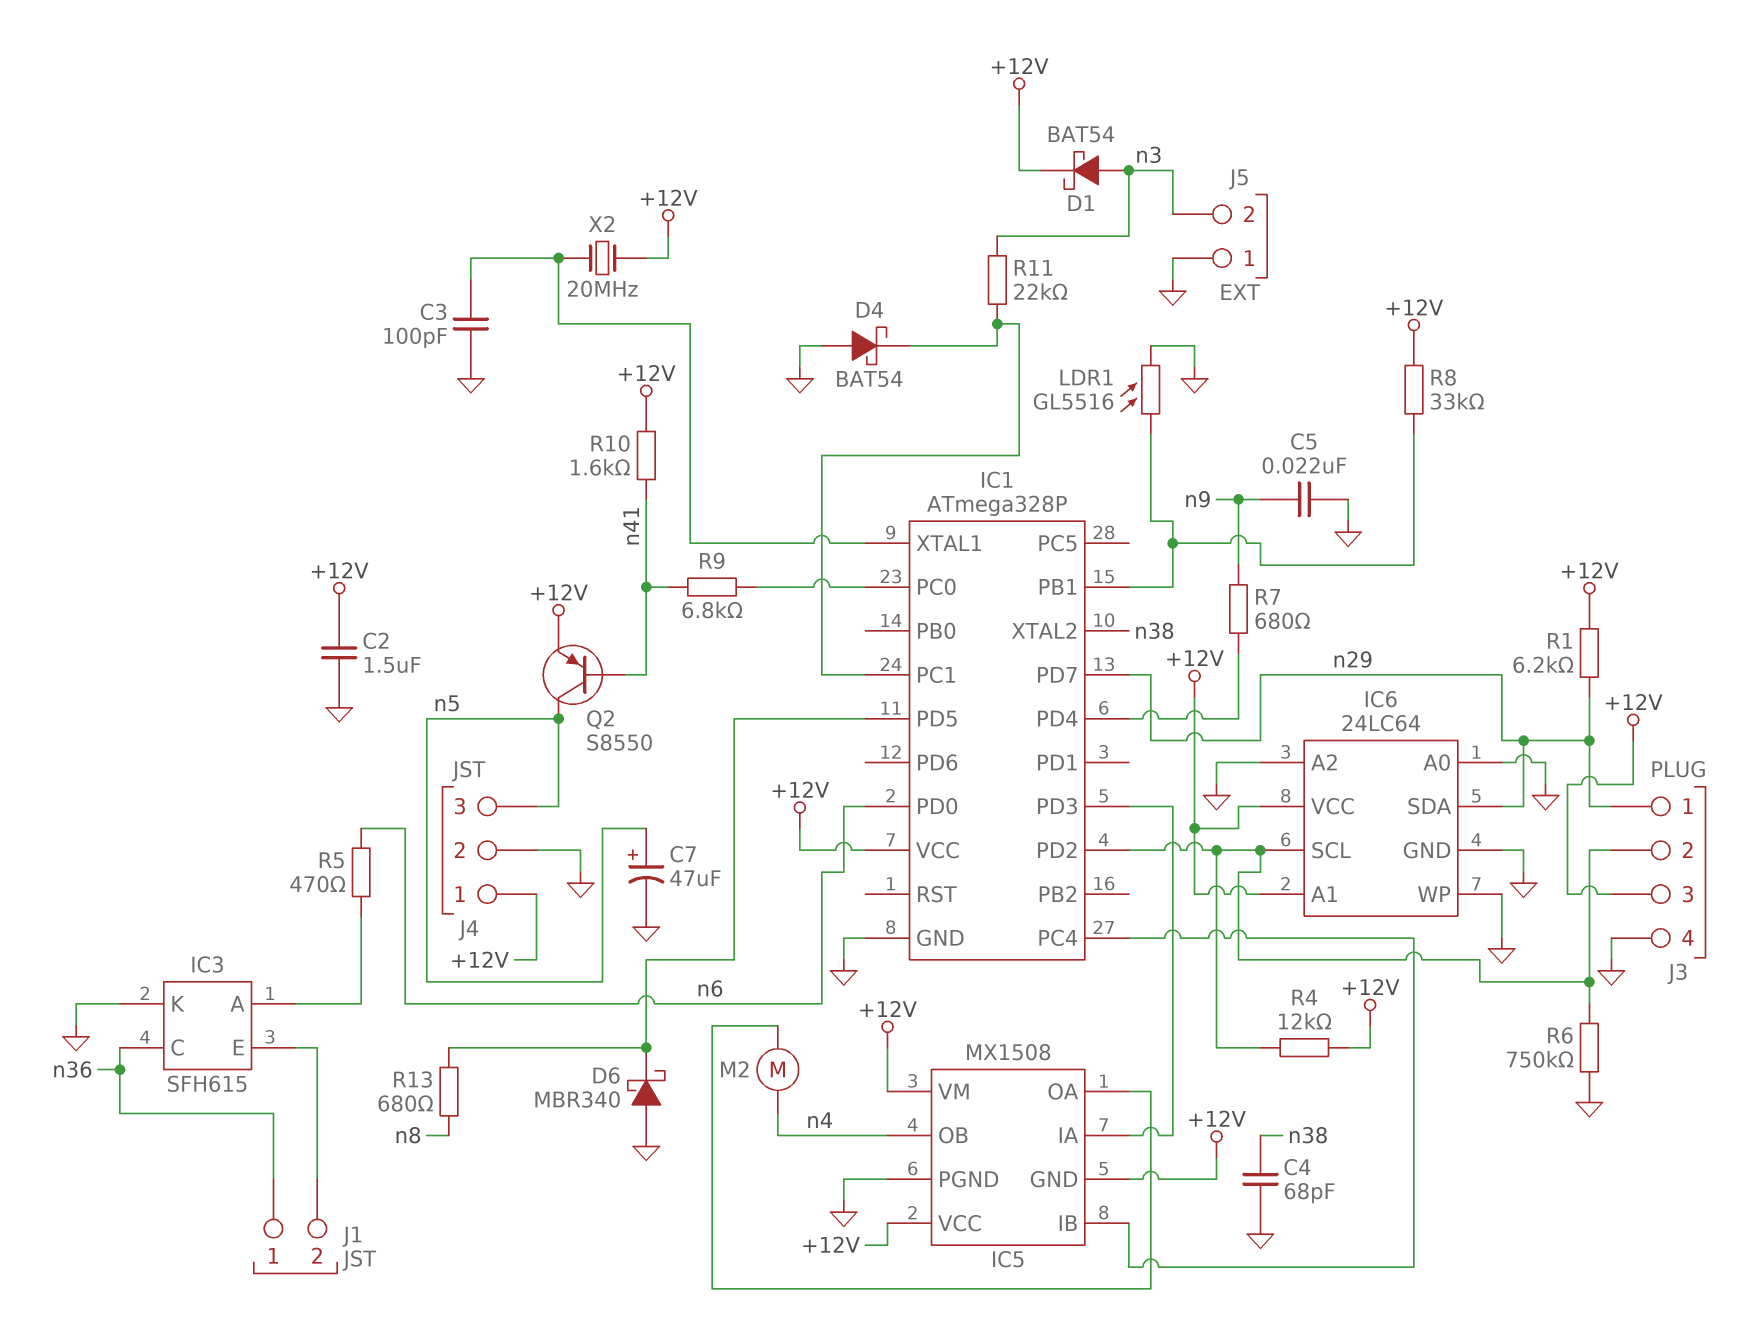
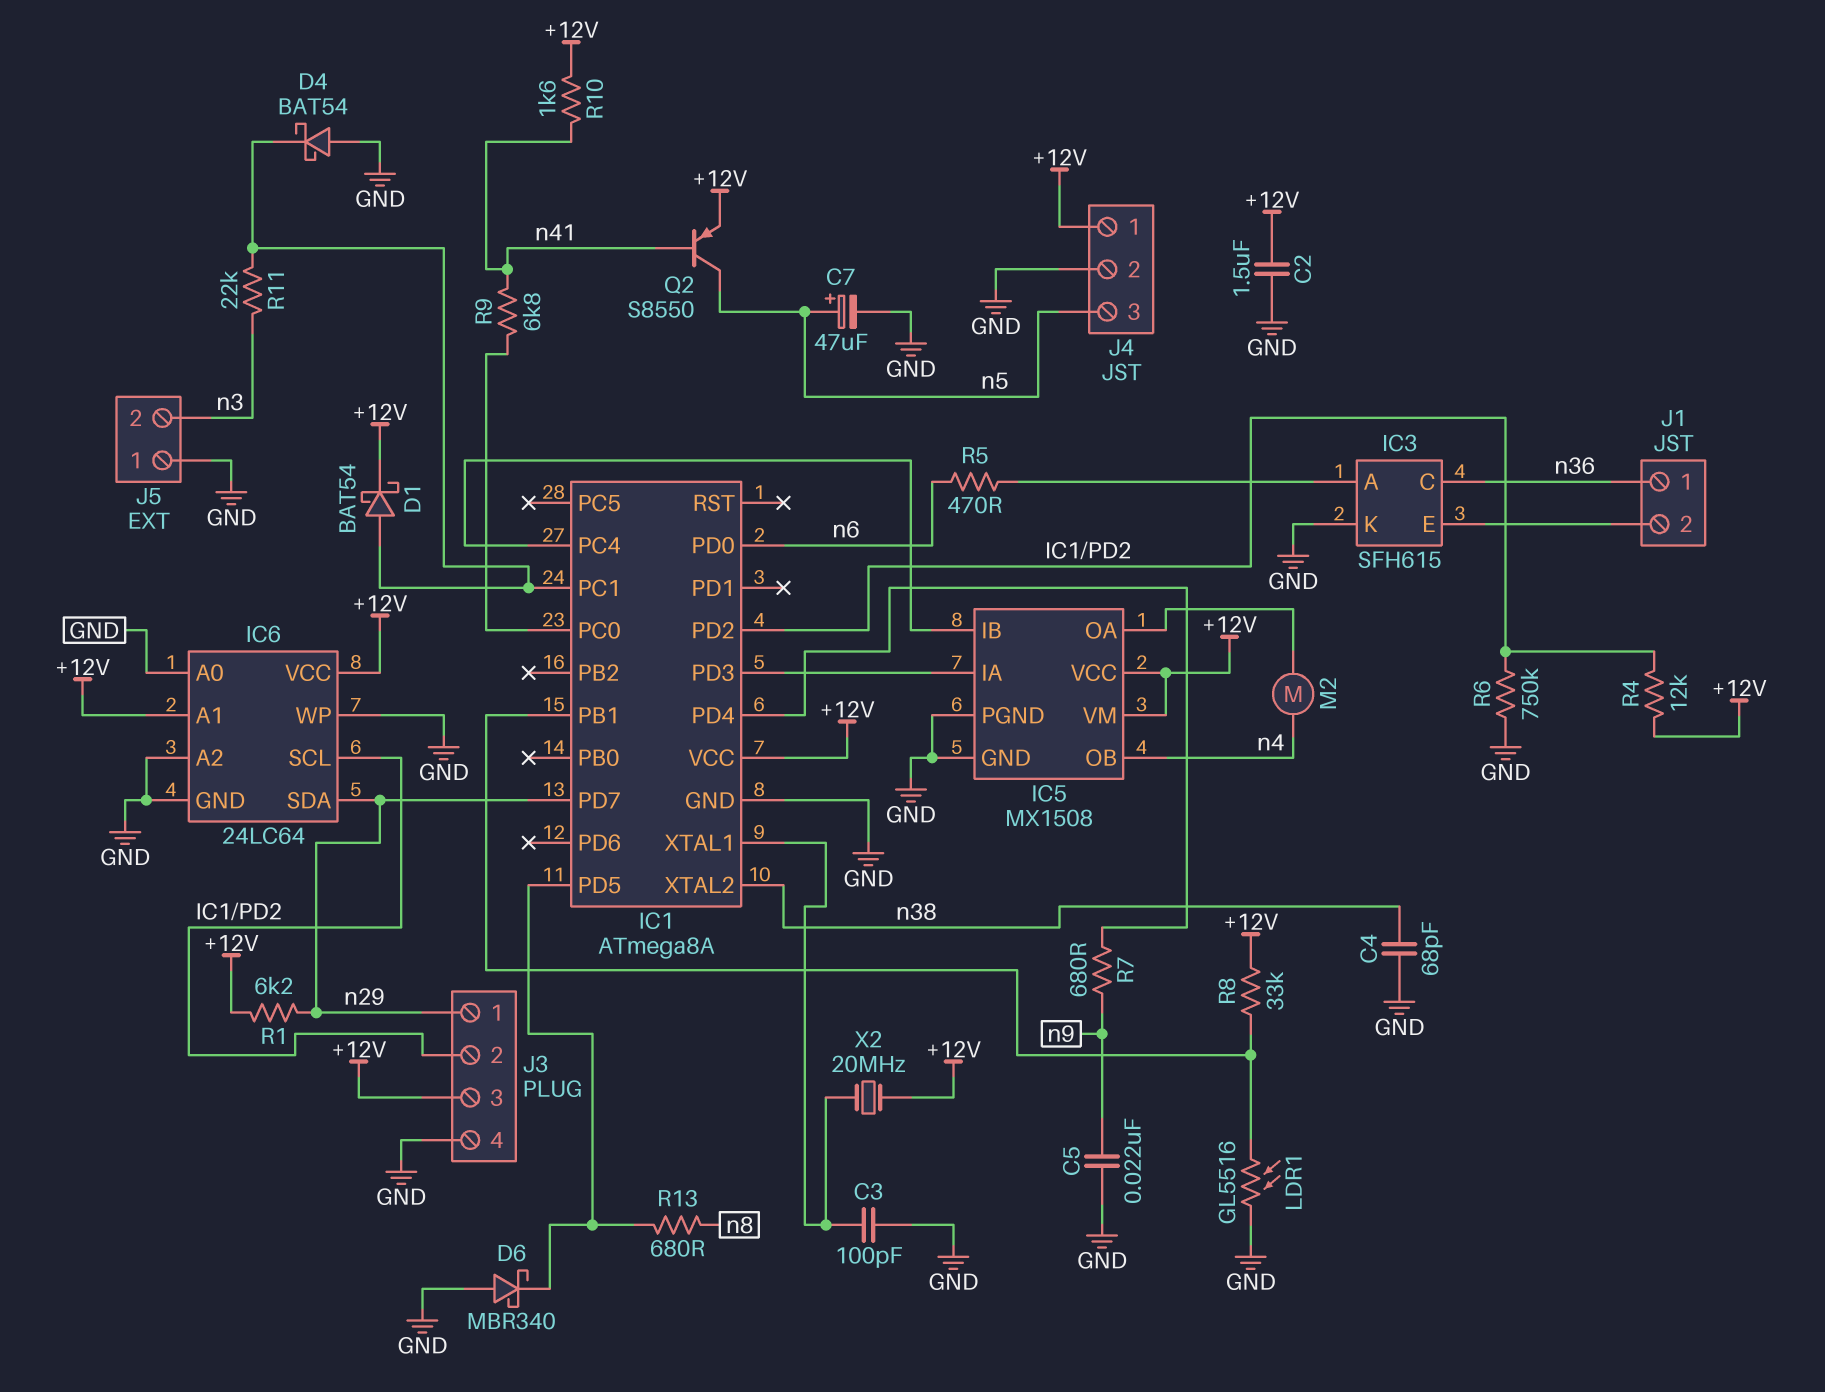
D1: schottky BAT54 (A n3, K +12V) -> schottky BAT54 (A IC1/PC1, K +12V)
IC1: ATmega328P -> ATmega8A
IC5 pin GND: +12V -> GND

